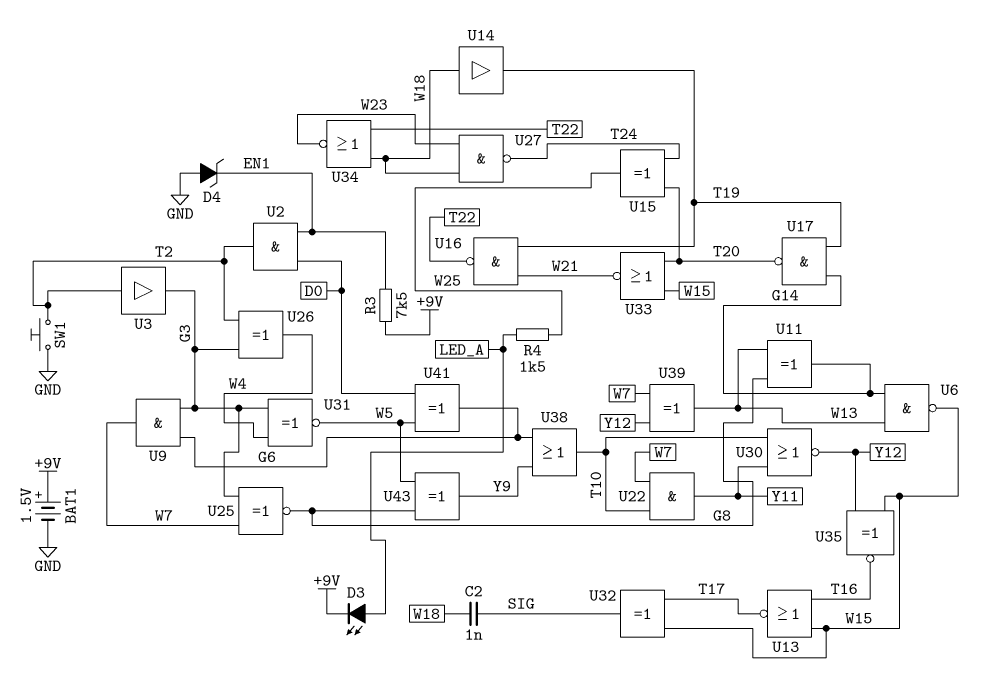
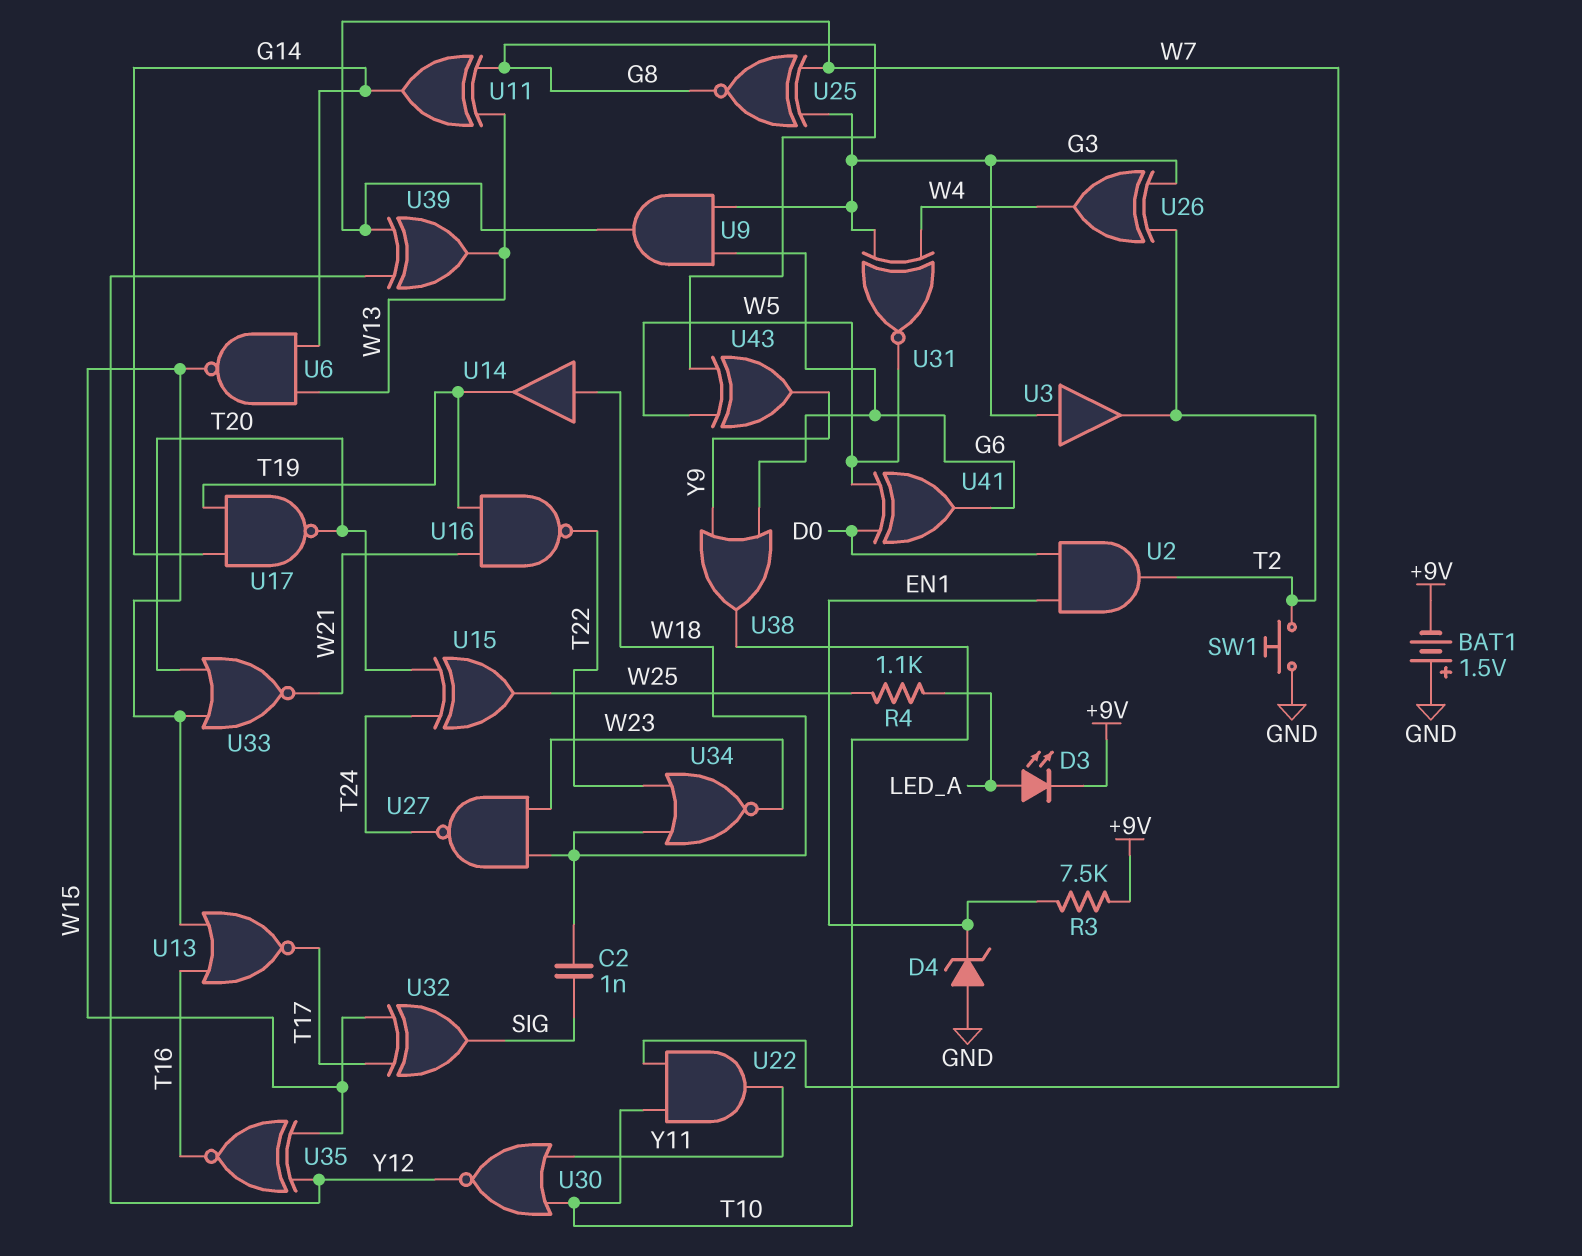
BAT1: 1.5V (plus +9V, minus GND) -> 1.5V (plus GND, minus +9V)
R4: 1.5k (LED_A, W25) -> 1.1k (LED_A, W25)
U3: buffer (in T2, out G3) -> buffer (in G3, out T2)

